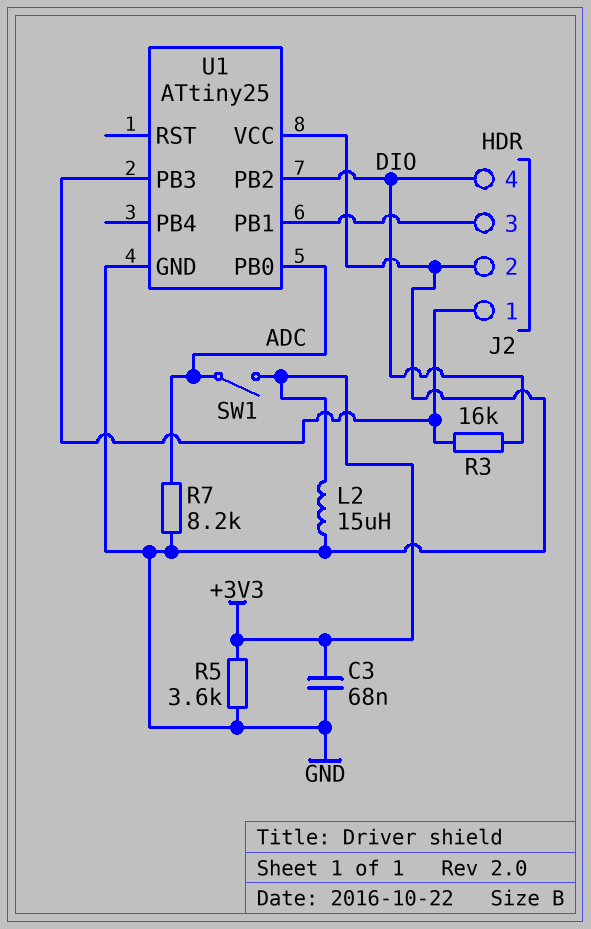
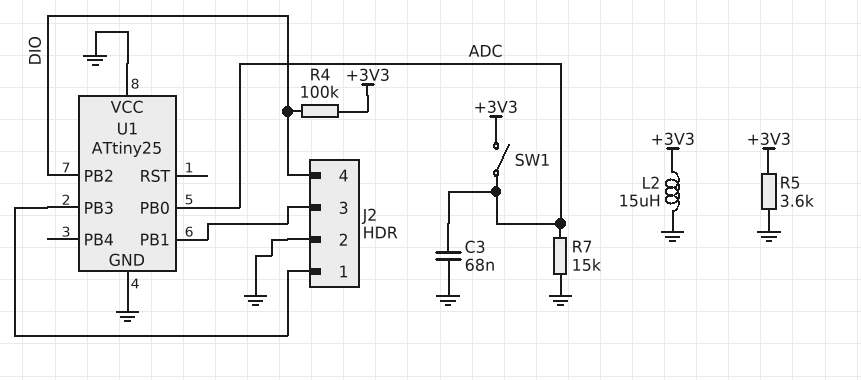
C3: 68nF (+3V3, GND) -> 68nF (ADC, GND)
R3: 16k (DIO, J2/1) -> none
R4: none -> 100k (+3V3, DIO)
R7: 8.2k (ADC, GND) -> 15k (ADC, GND)

